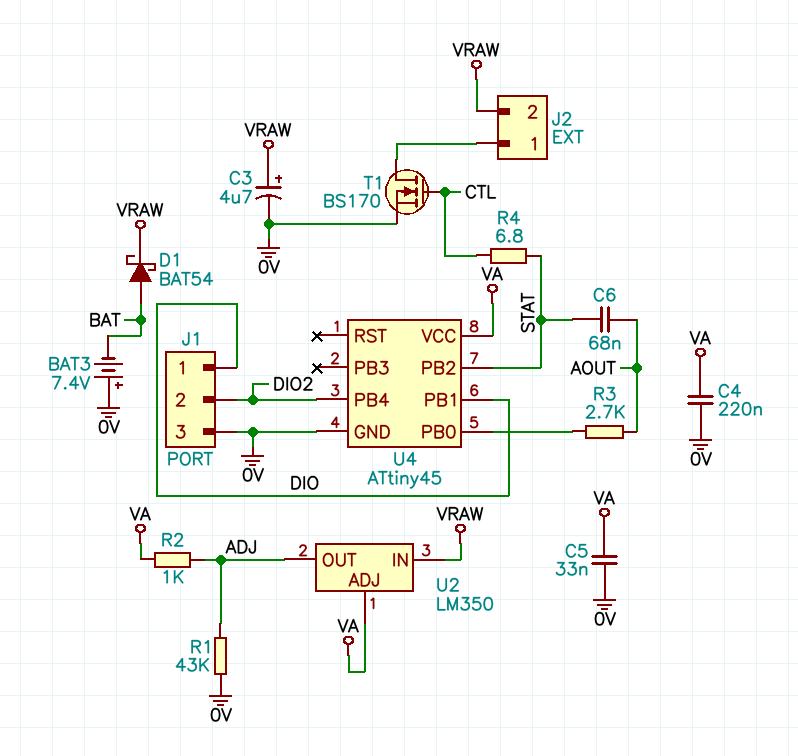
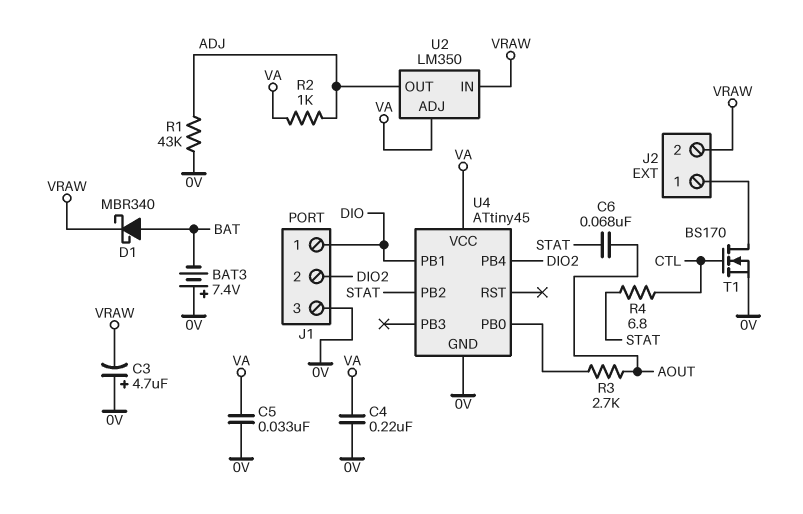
C3: 4.7uF (plus VRAW, minus 0V) -> 4.7uF (plus 0V, minus VRAW)
D1: schottky BAT54 (A BAT, K VRAW) -> schottky MBR340 (A BAT, K VRAW)

